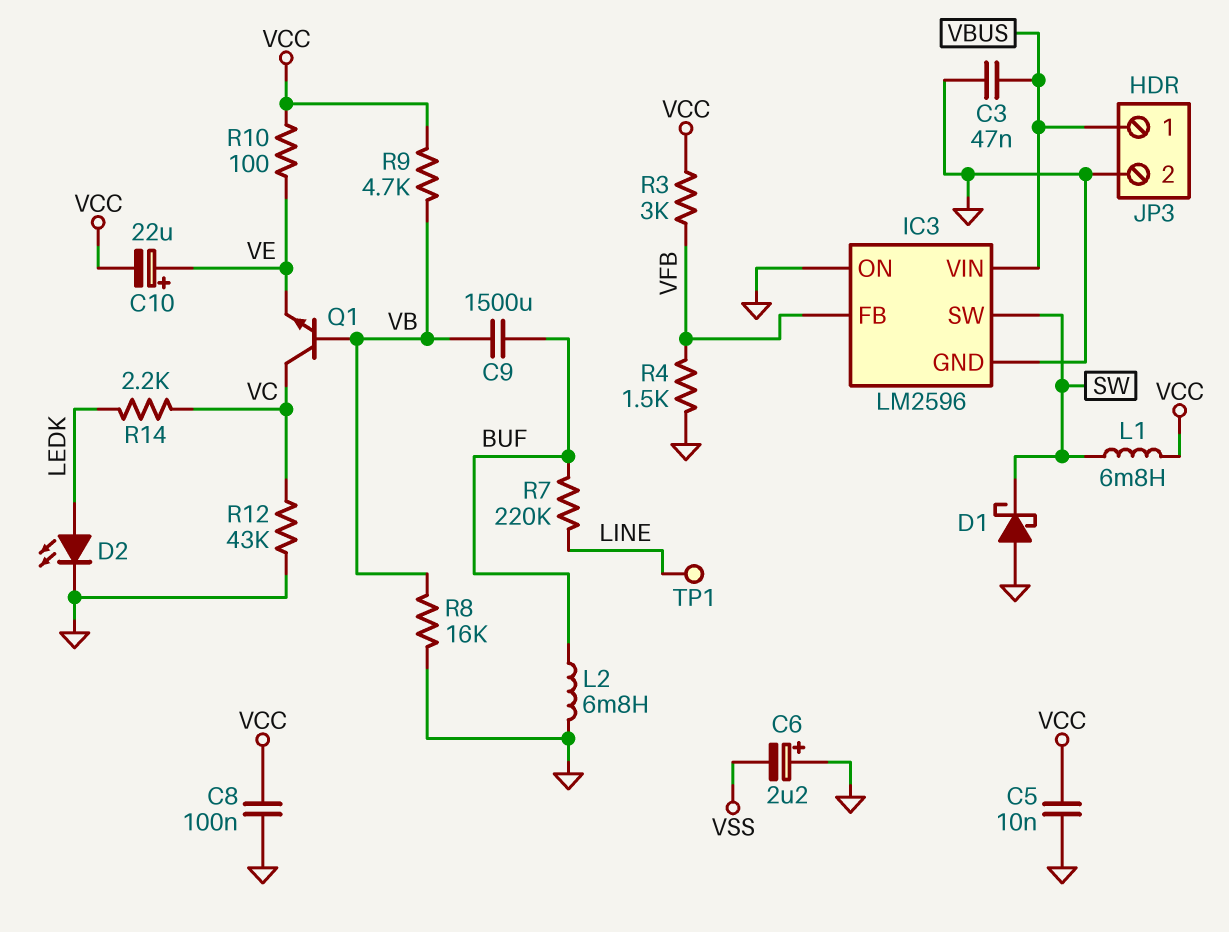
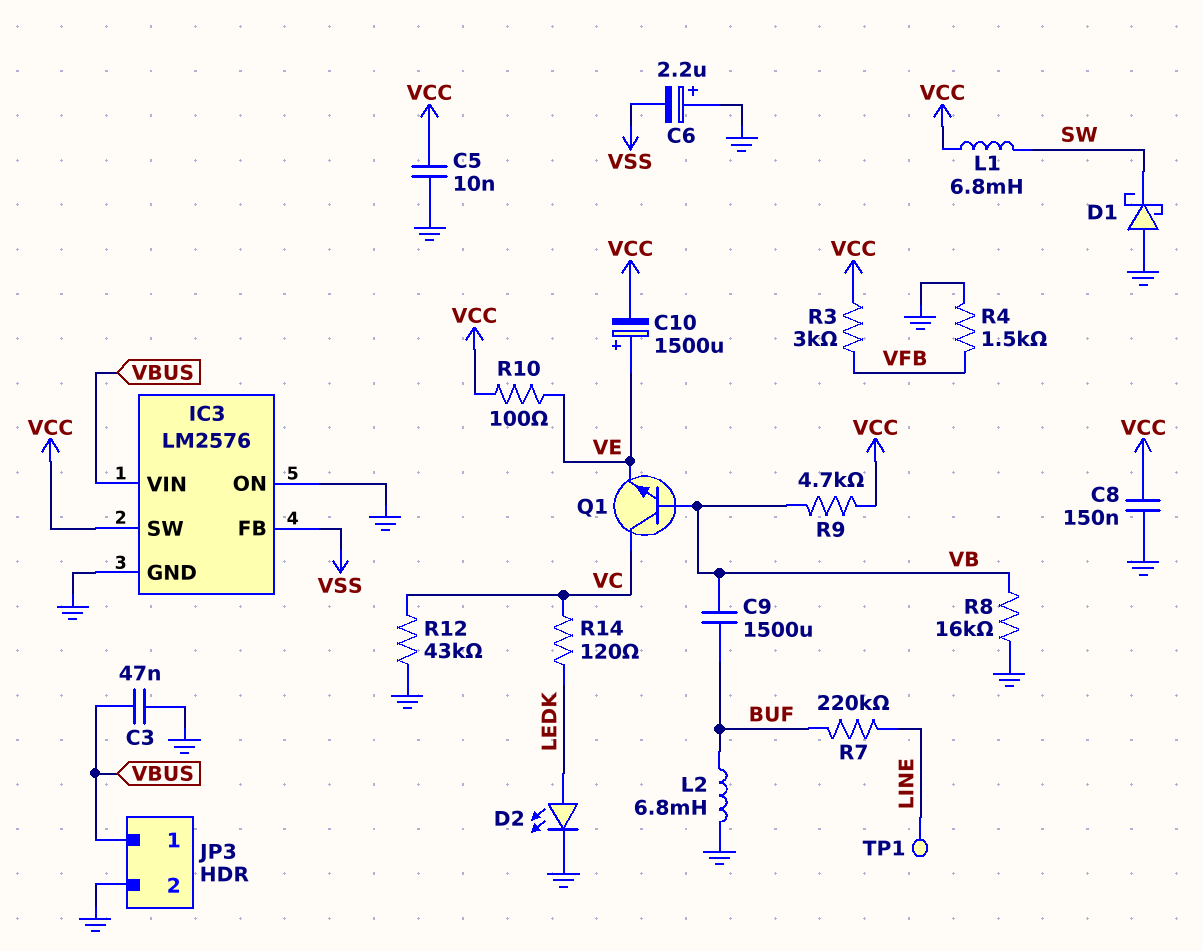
C8: 100nF (GND, VCC) -> 150nF (GND, VCC)
C10: 22uF (plus VE, minus VCC) -> 1500uF (plus VE, minus VCC)
IC3: LM2596 -> LM2576
IC3 pin FB: VFB -> VSS
IC3 pin SW: SW -> VCC
R14: 2.2k (LEDK, VC) -> 120 (LEDK, VC)

